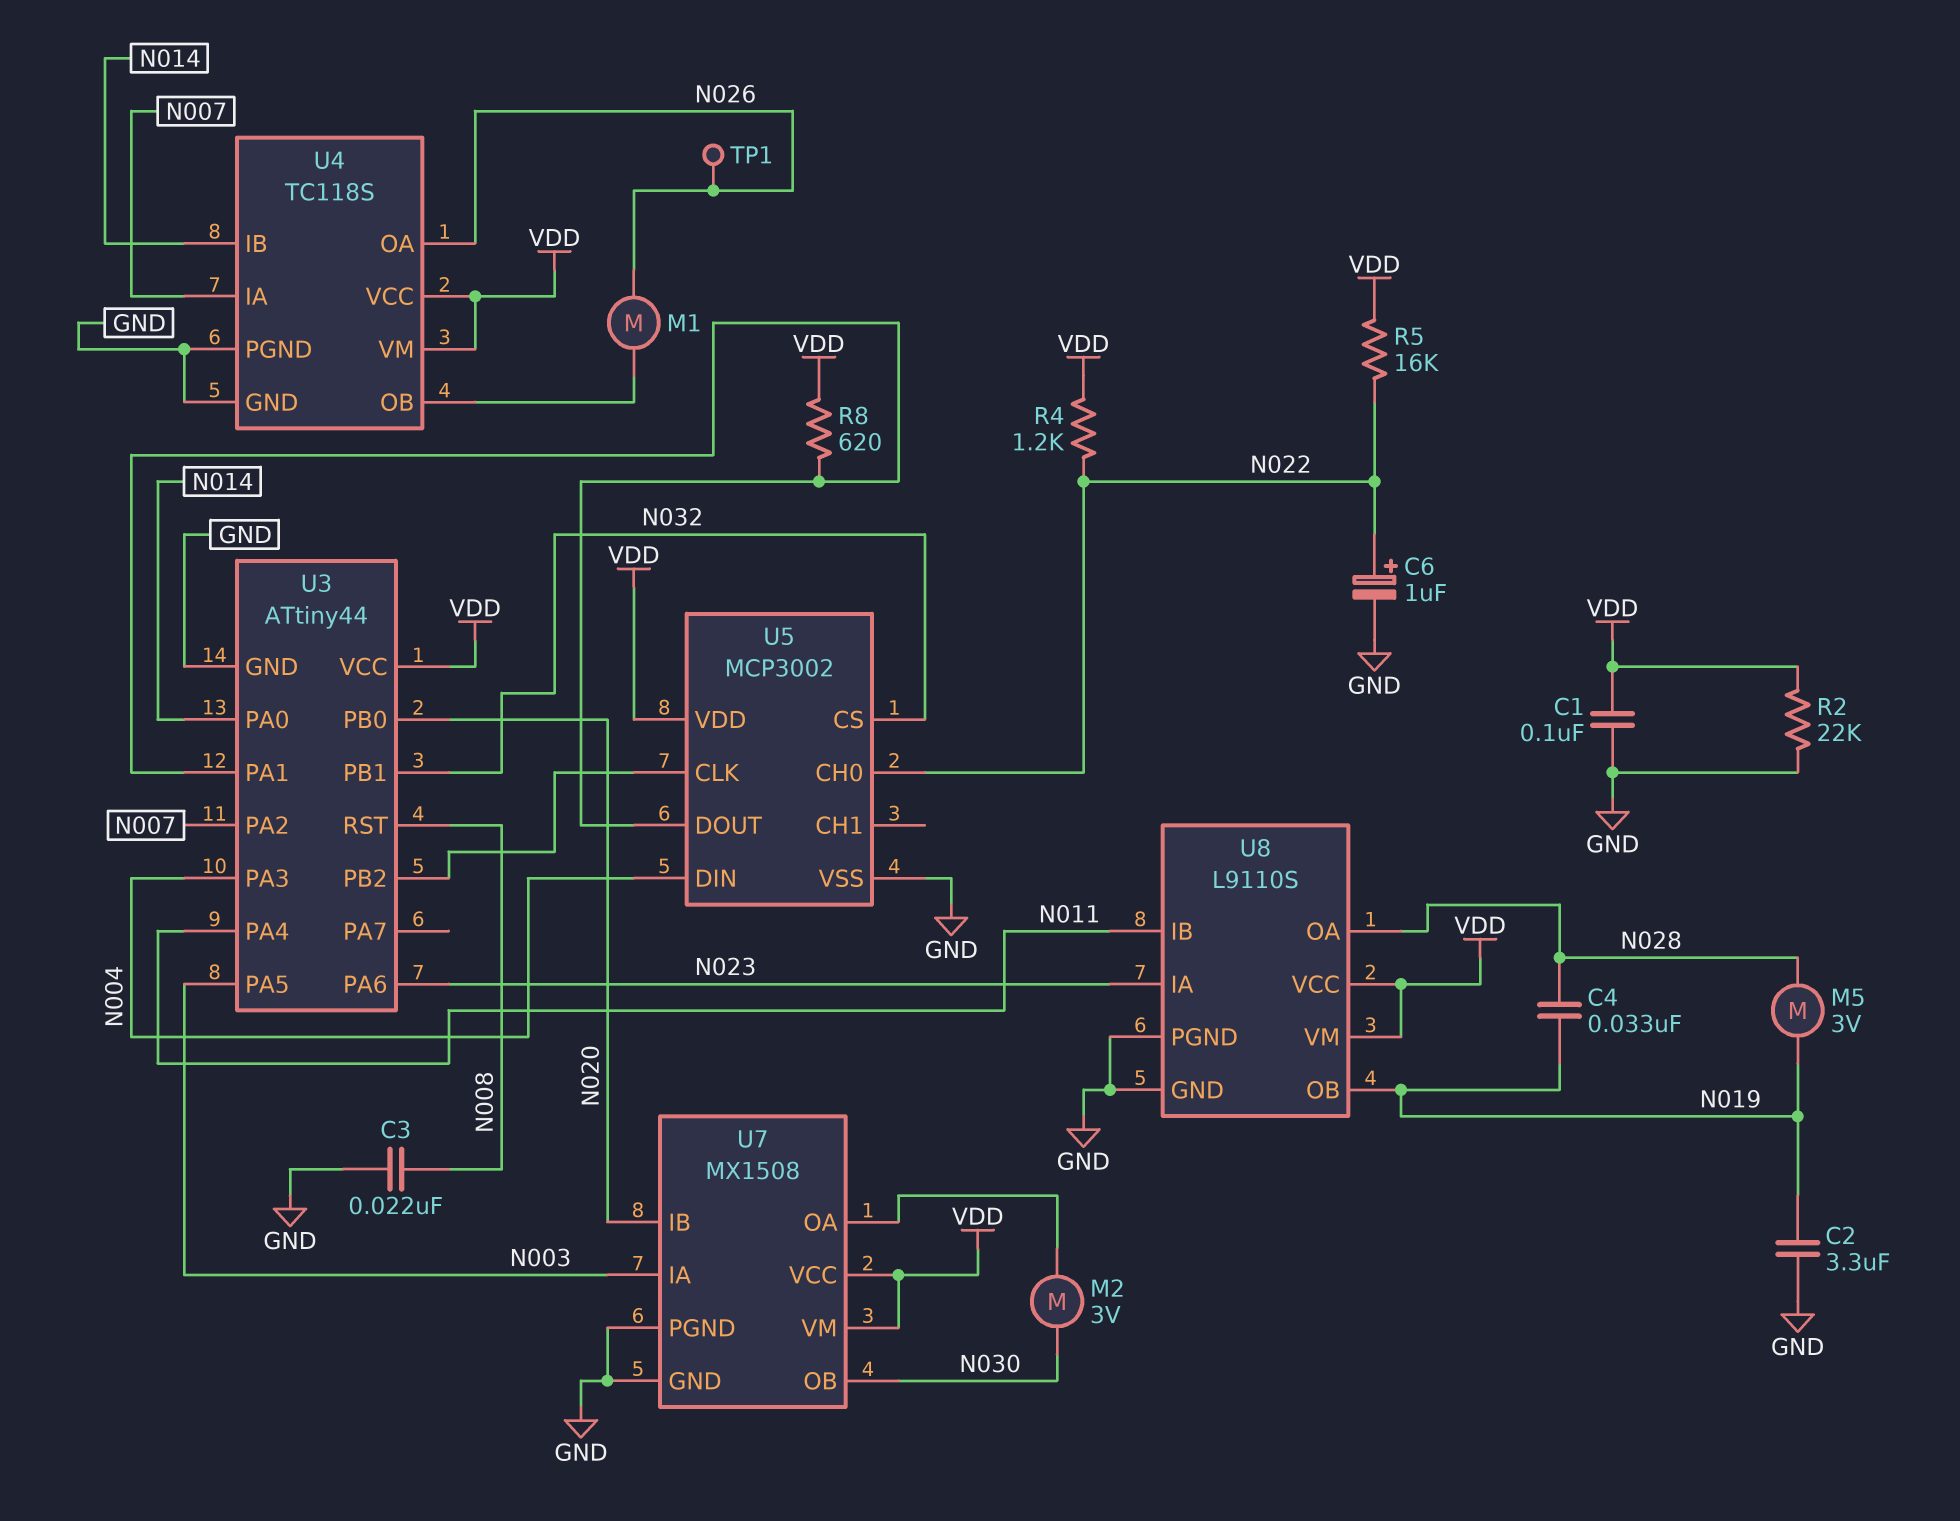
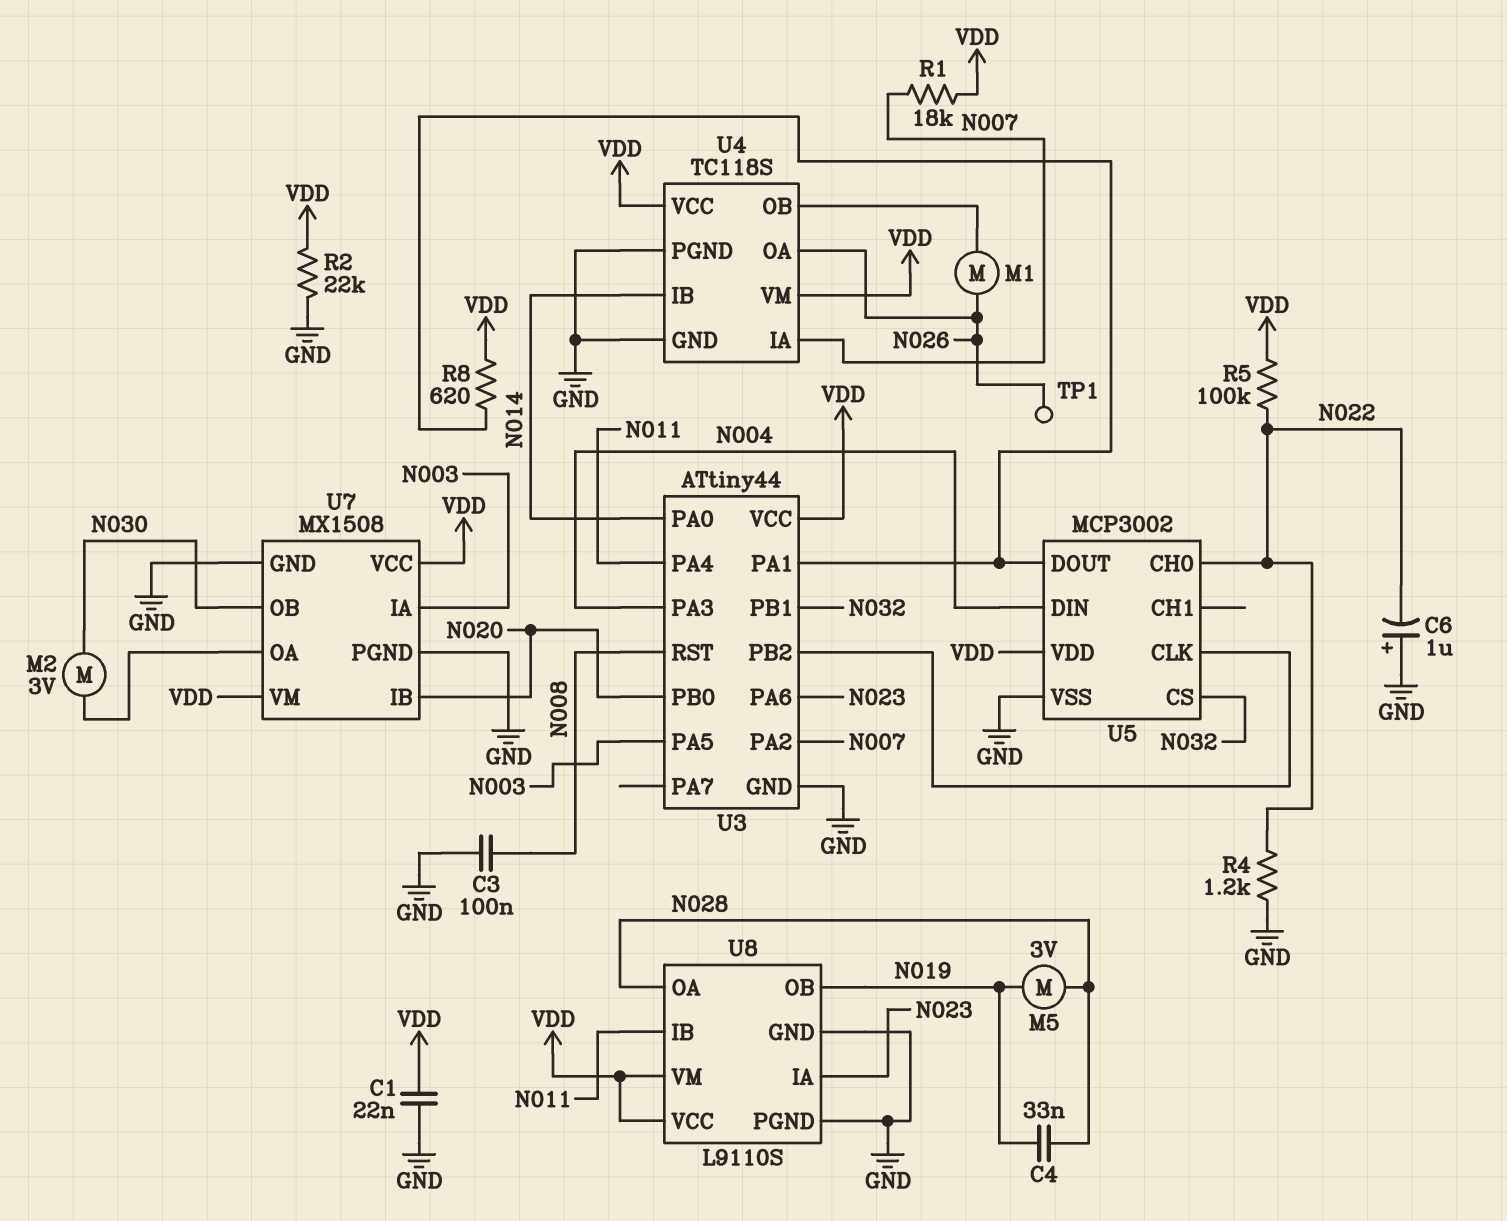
C1: 100nF (GND, VDD) -> 22nF (GND, VDD)
C2: 3.3uF (GND, N019) -> none
C3: 22nF (GND, N008) -> 100nF (GND, N008)
C6: 1uF (plus N022, minus GND) -> 1uF (plus GND, minus N022)
R1: none -> 18k (N007, VDD)
R4: 1.2k (N022, VDD) -> 1.2k (GND, N022)
R5: 16k (N022, VDD) -> 100k (N022, VDD)

